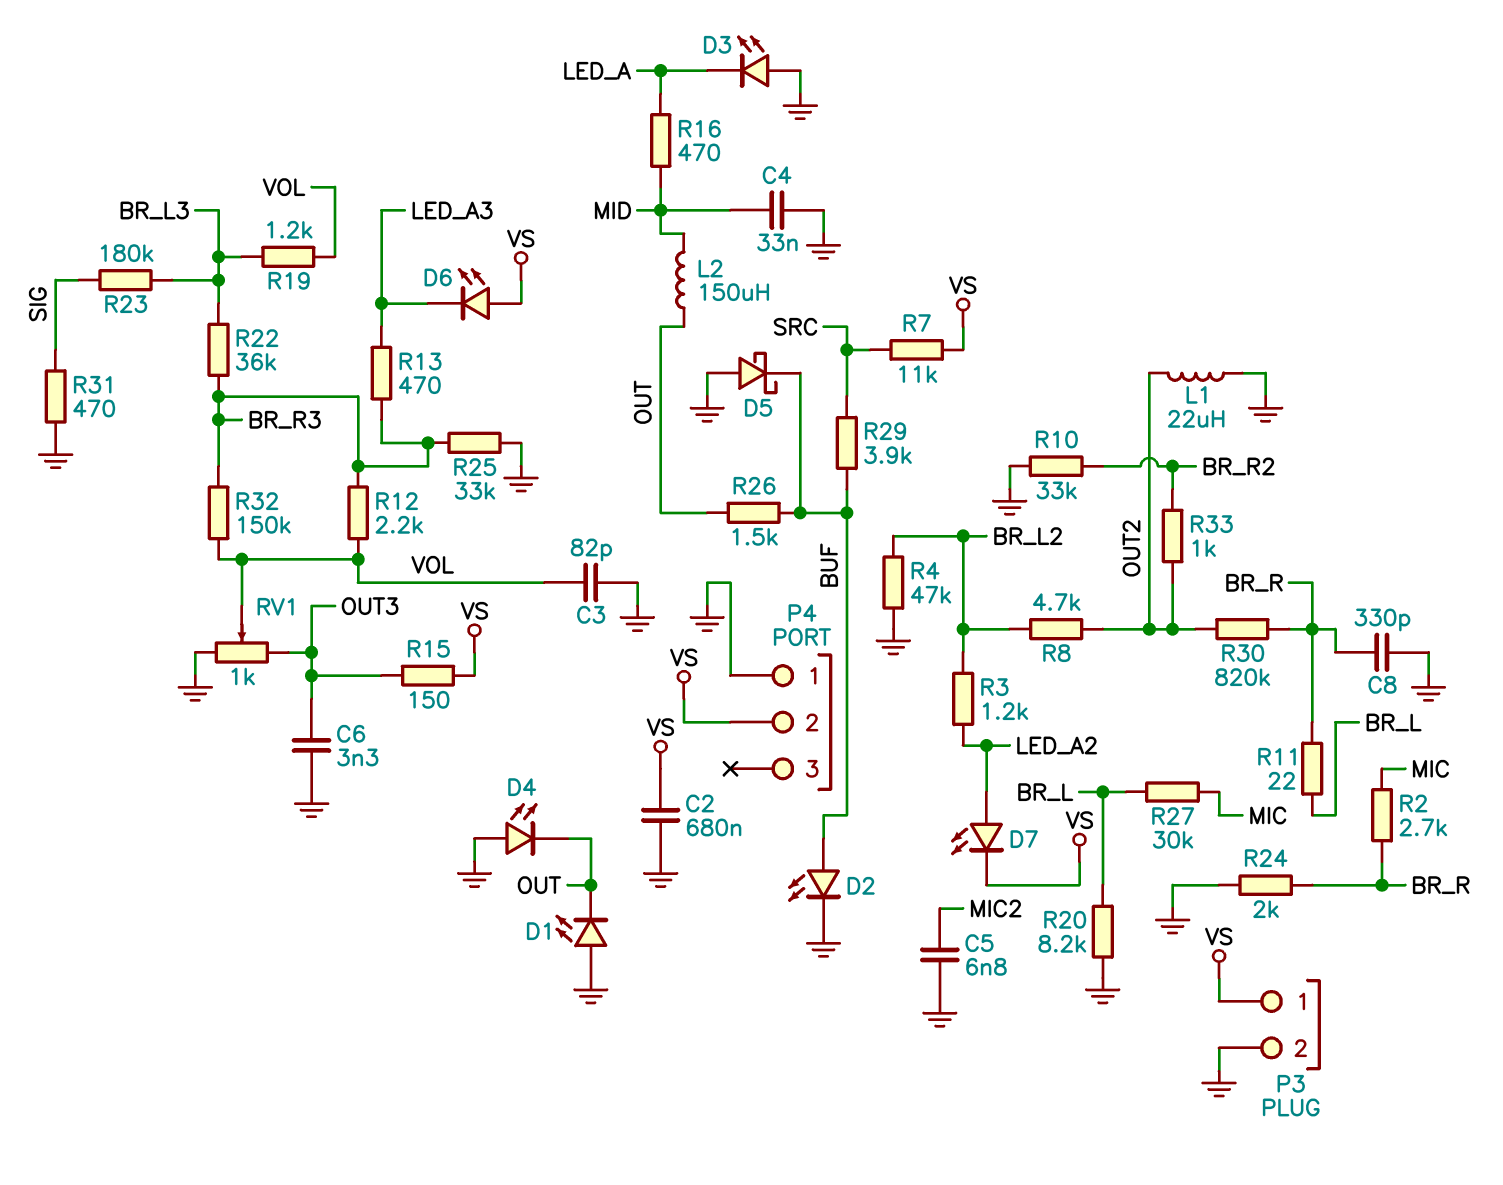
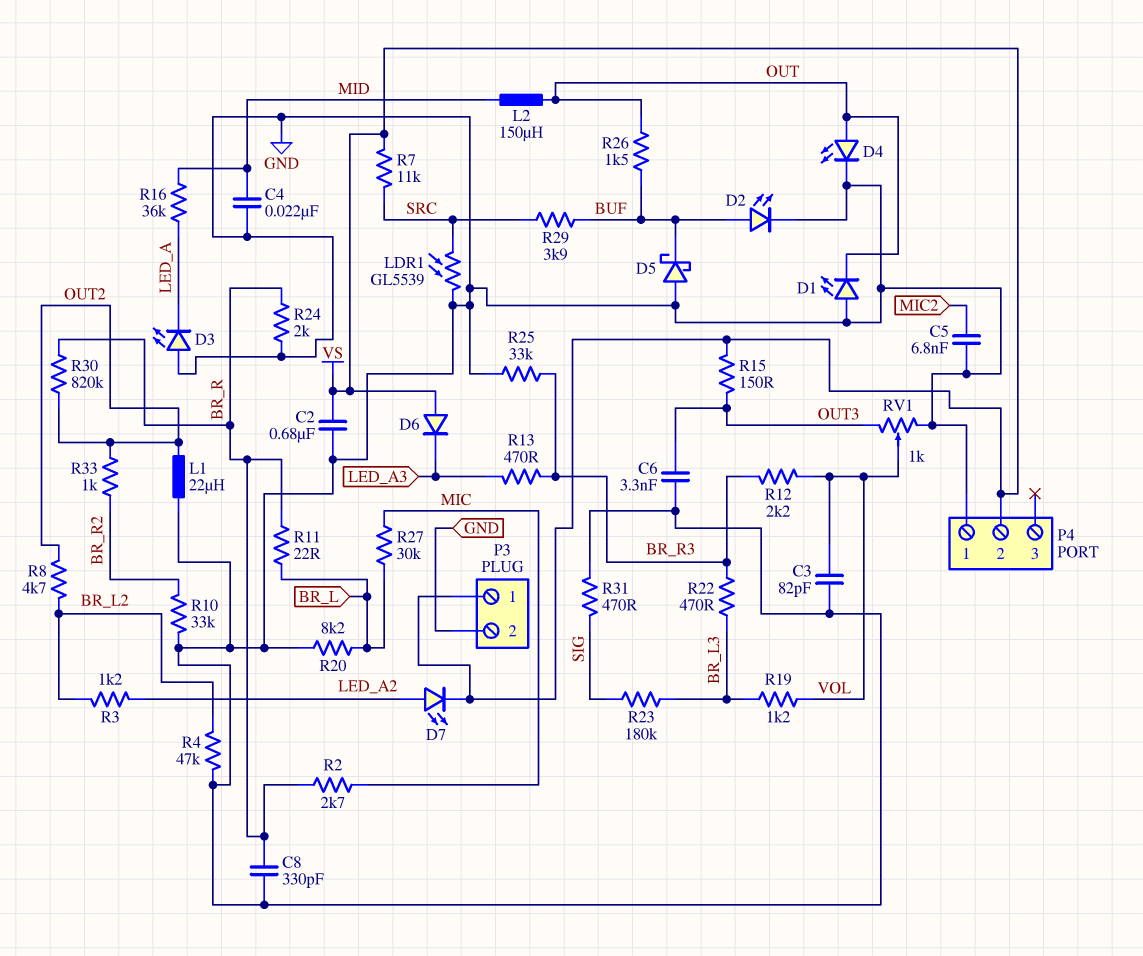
C4: 33nF (GND, MID) -> 22nF (GND, MID)
D4: LED (A GND, K OUT) -> LED (A OUT, K GND)
D6: LED (A VS, K LED_A3) -> diode (A VS, K LED_A3)
LDR1: none -> GL5539 (GND, SRC)
R16: 470 (LED_A, MID) -> 36k (LED_A, MID)
R22: 36k (BR_L3, BR_R3) -> 470 (BR_L3, BR_R3)
R32: 150k (BR_R3, VOL) -> none

